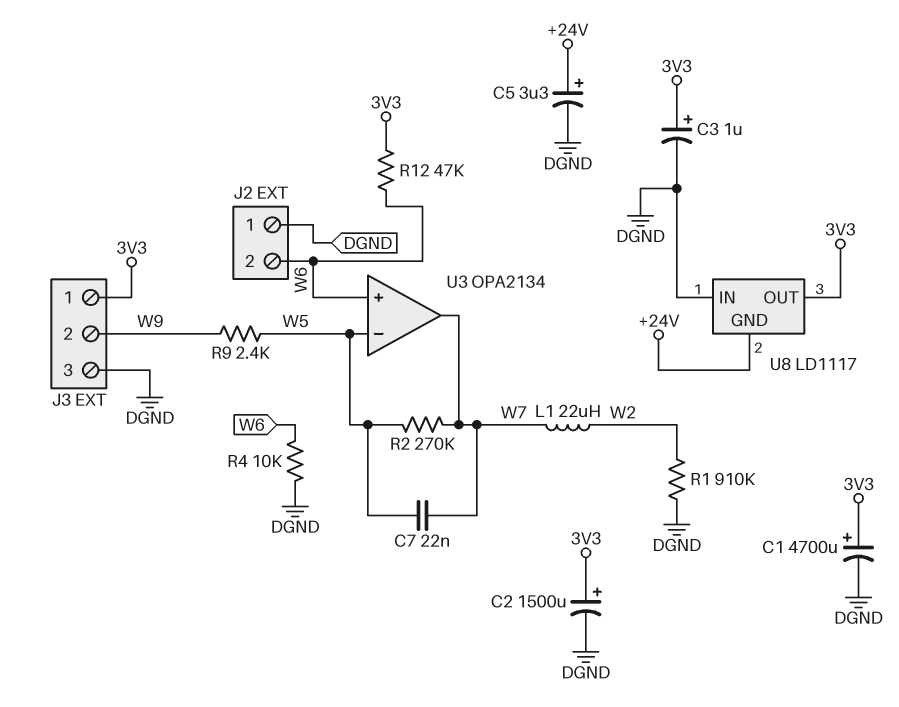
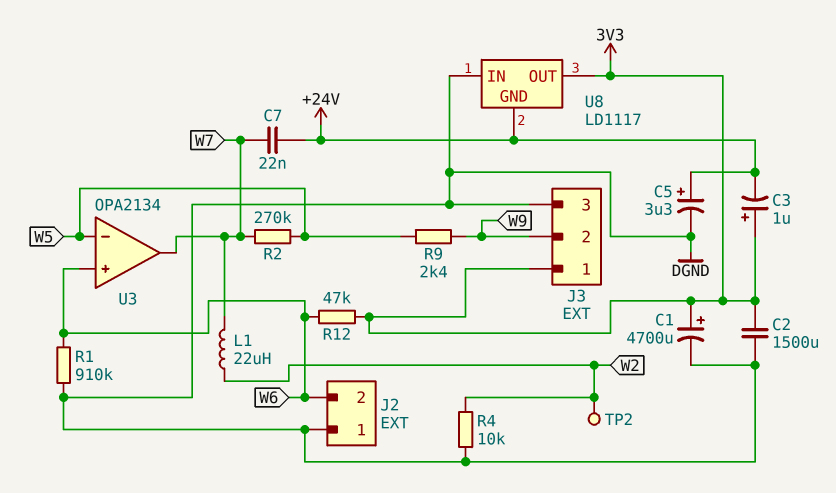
C2: 1500uF (plus 3V3, minus DGND) -> 1500uF (3V3, DGND)
C3: 1uF (plus 3V3, minus DGND) -> 1uF (plus 3V3, minus +24V)
C7: 22nF (W5, W7) -> 22nF (+24V, W7)
R1: 910k (DGND, W2) -> 910k (DGND, W6)
R4: 10k (DGND, W6) -> 10k (DGND, W2)
TP2: none -> test point (W2)

